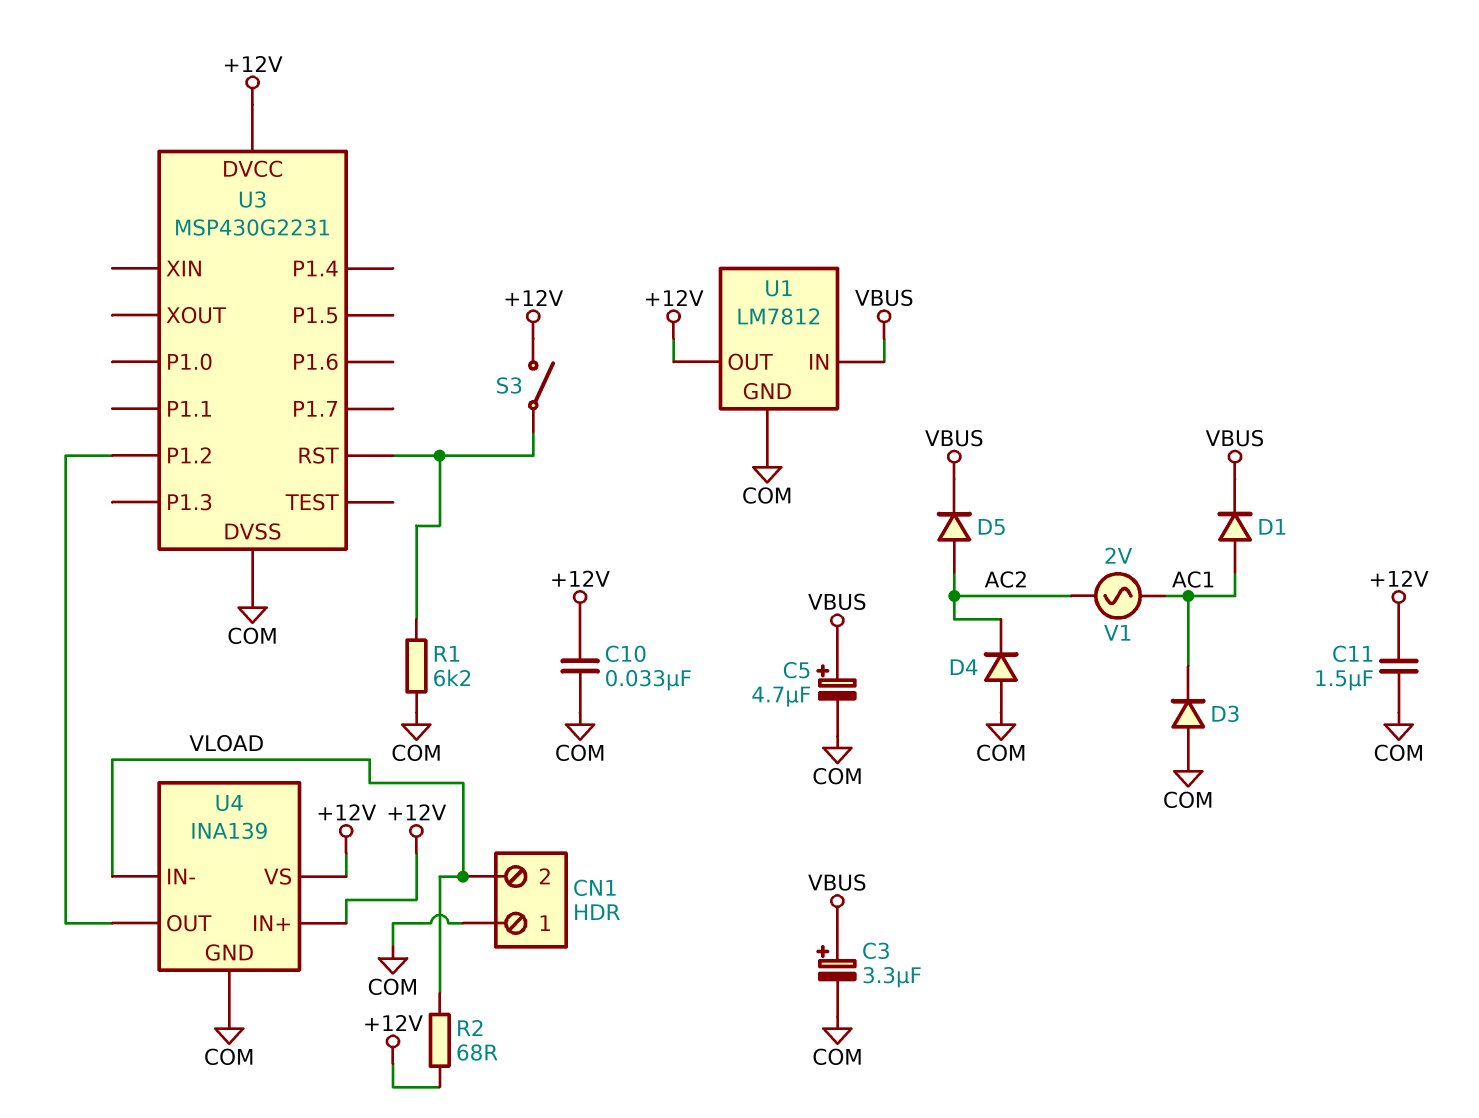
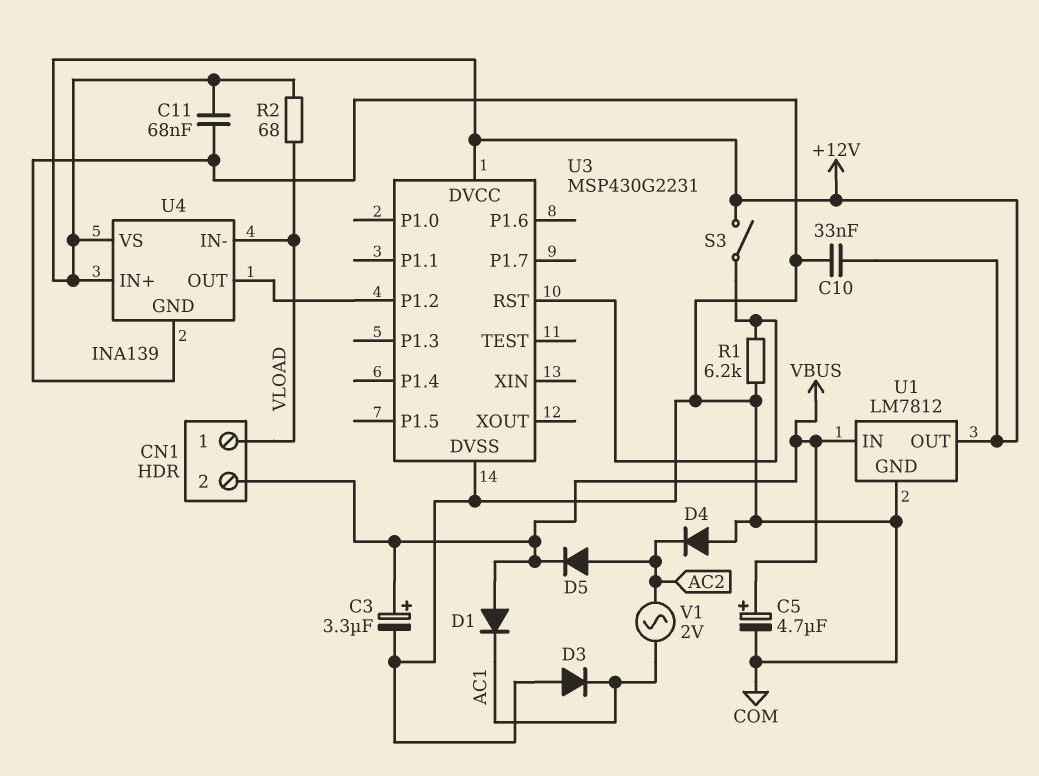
C11: 1.5uF (+12V, COM) -> 68nF (+12V, COM)
CN1 pin 1: COM -> VLOAD
CN1 pin 2: VLOAD -> VBUS
D1: diode (A AC1, K VBUS) -> diode (A VBUS, K AC1)

